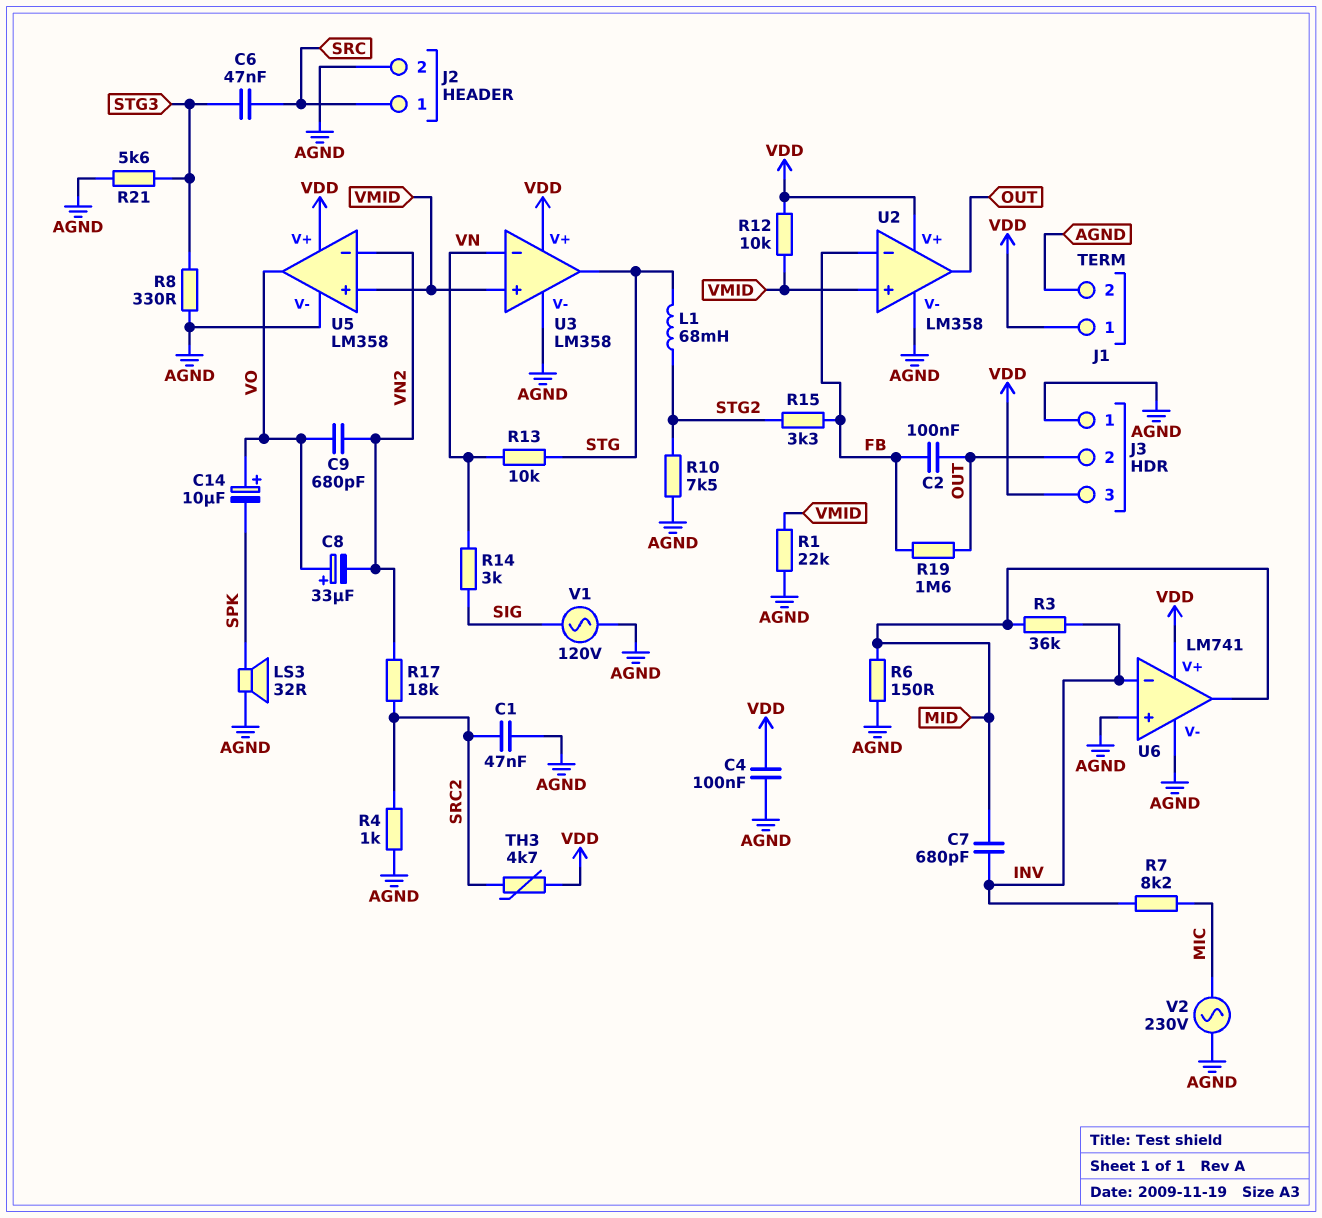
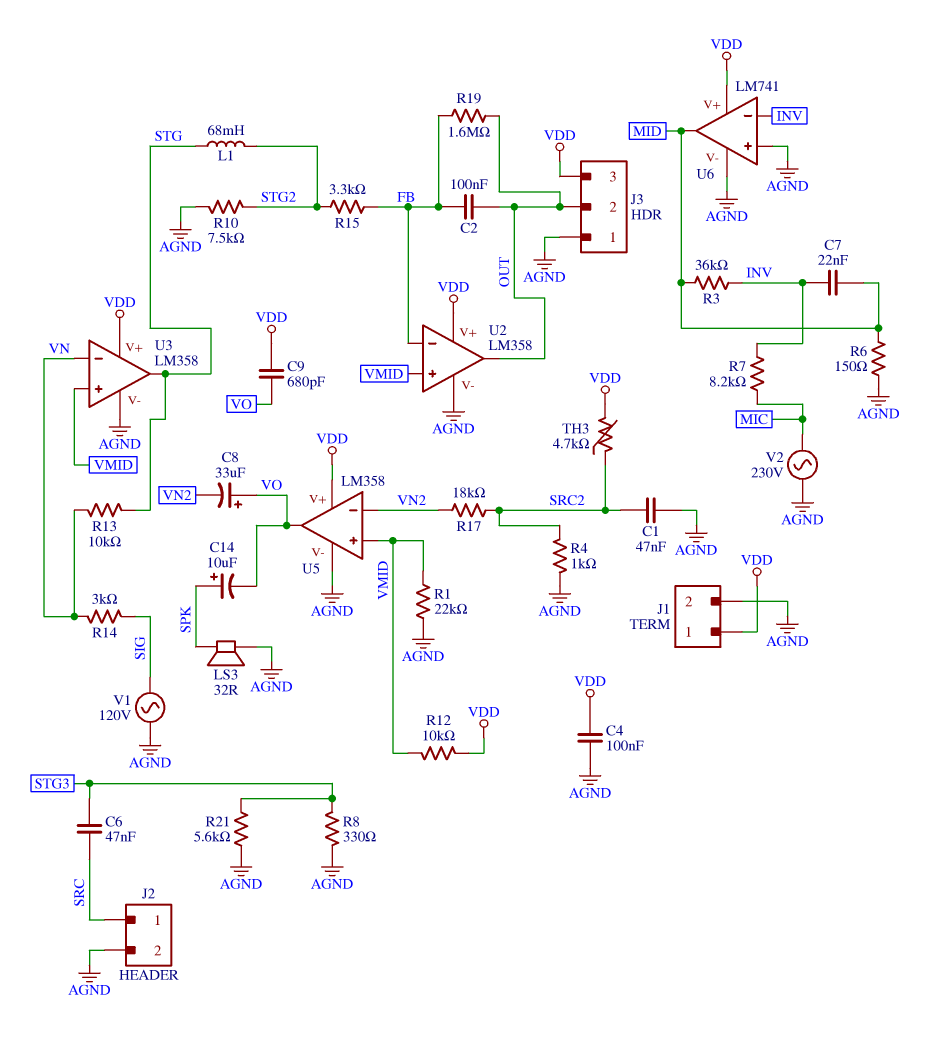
C7: 680pF (INV, MID) -> 22nF (INV, MID)
C9: 680pF (VN2, VO) -> 680pF (VDD, VO)
C14: 10uF (plus VO, minus SPK) -> 10uF (plus SPK, minus VO)

